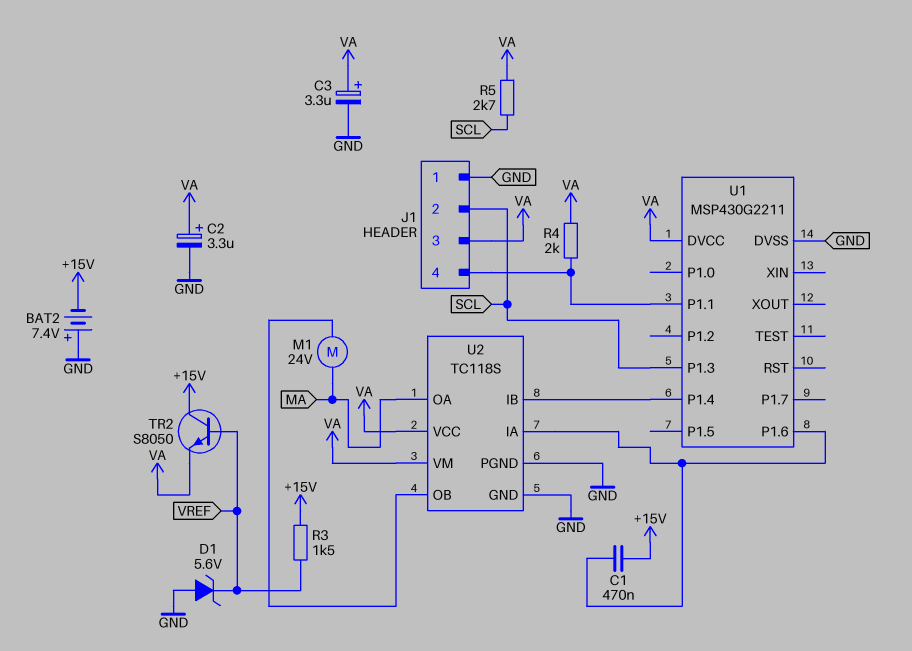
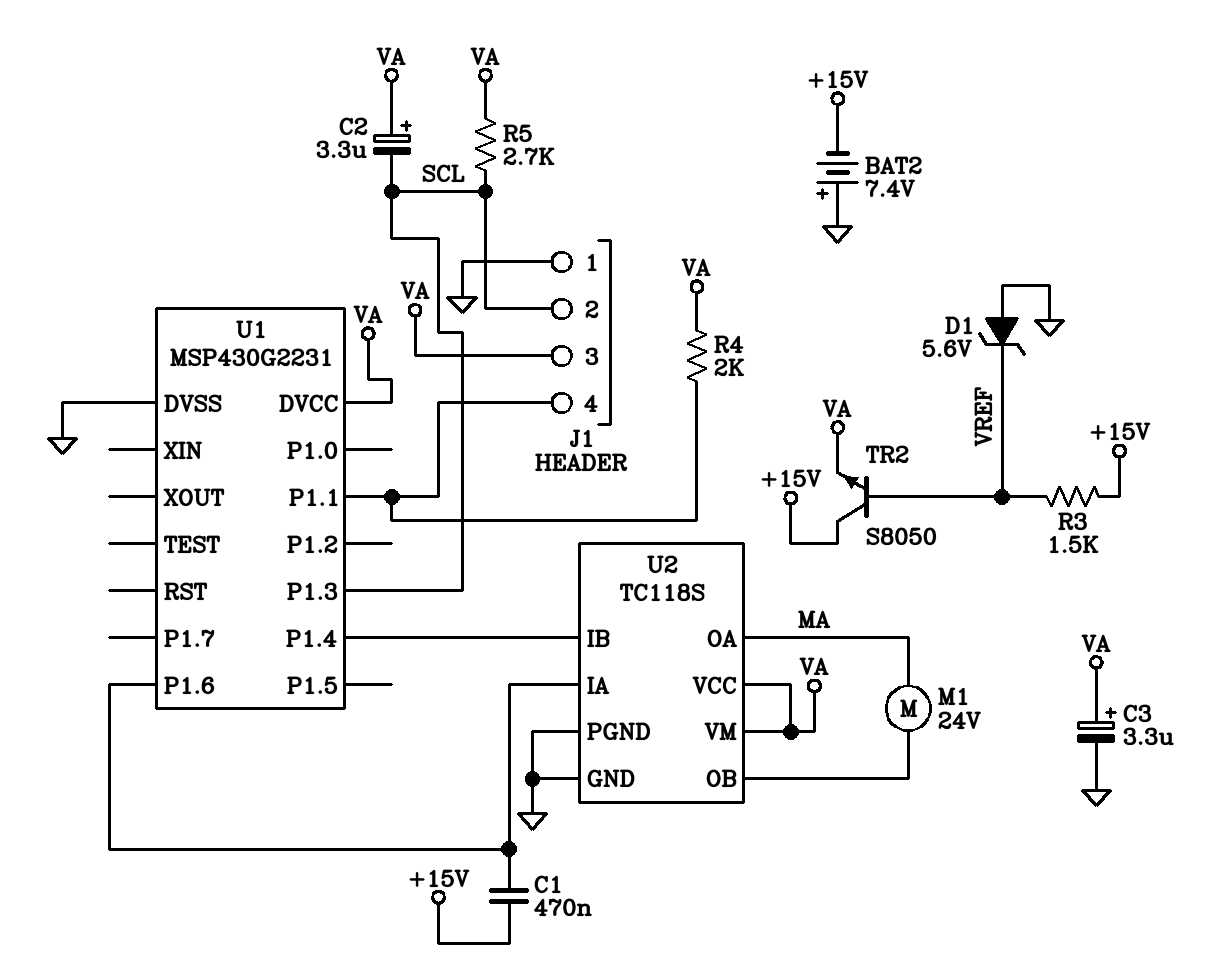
C2: 3.3uF (plus VA, minus GND) -> 3.3uF (plus VA, minus SCL)
U1: MSP430G2211 -> MSP430G2231

